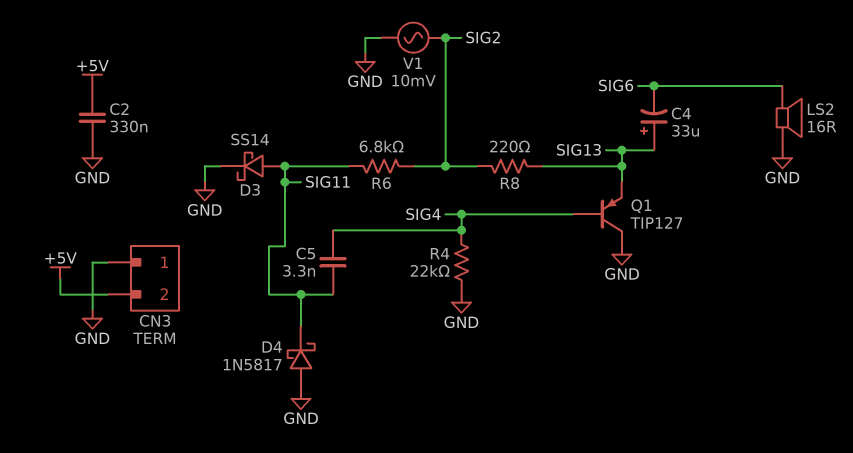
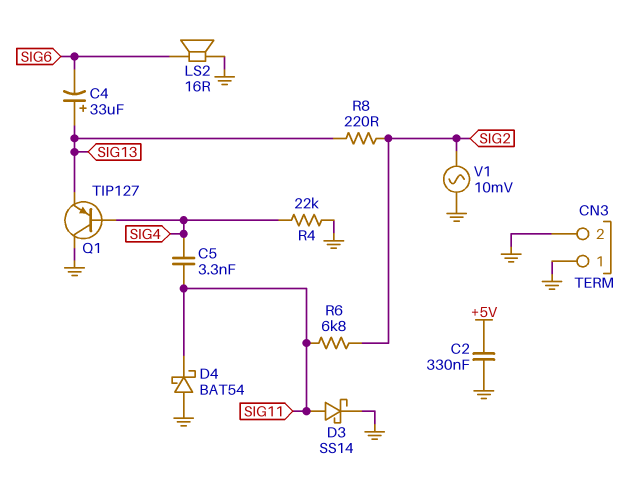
CN3 pin 2: +5V -> GND
D4: schottky 1N5817 (A GND, K SIG11) -> schottky BAT54 (A GND, K SIG11)

